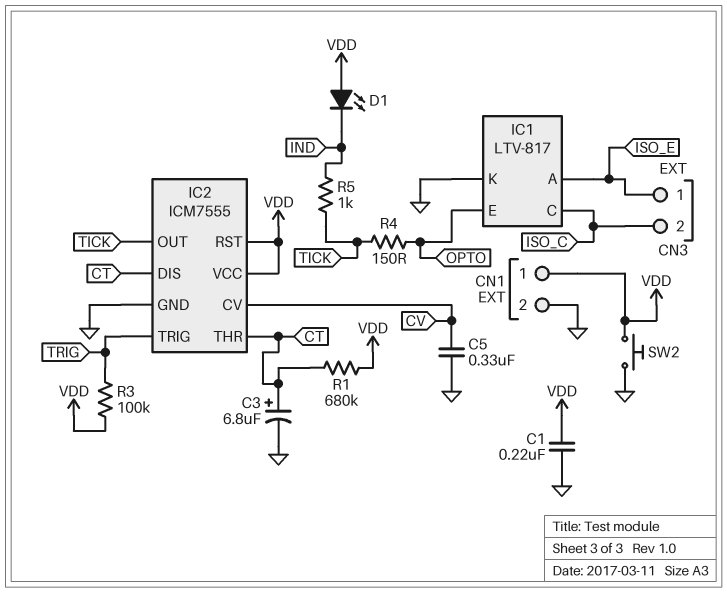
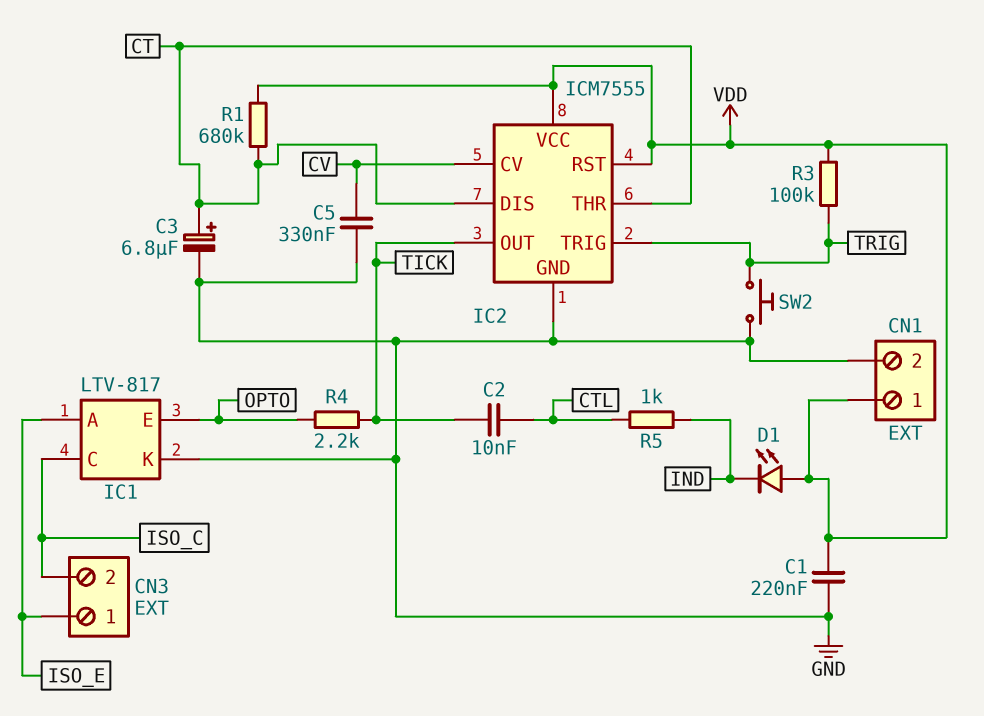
C2: none -> 10nF (CTL, TICK)
R4: 150 (OPTO, TICK) -> 2.2k (OPTO, TICK)
R5: 1k (IND, TICK) -> 1k (CTL, IND)
SW2: button (GND, VDD) -> button (GND, TRIG)

